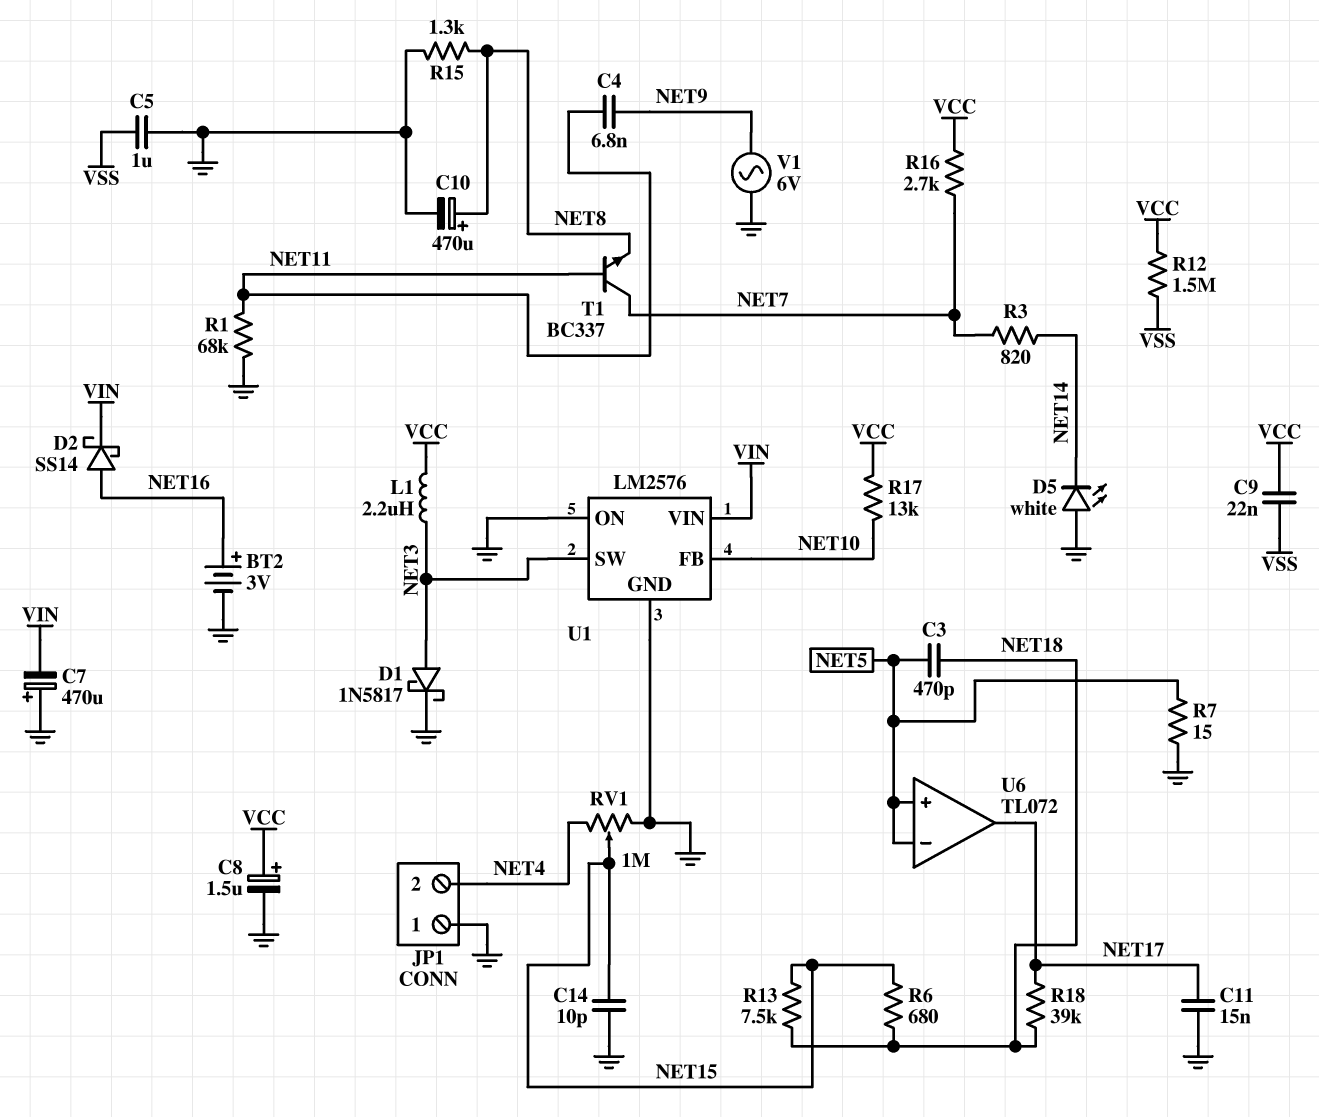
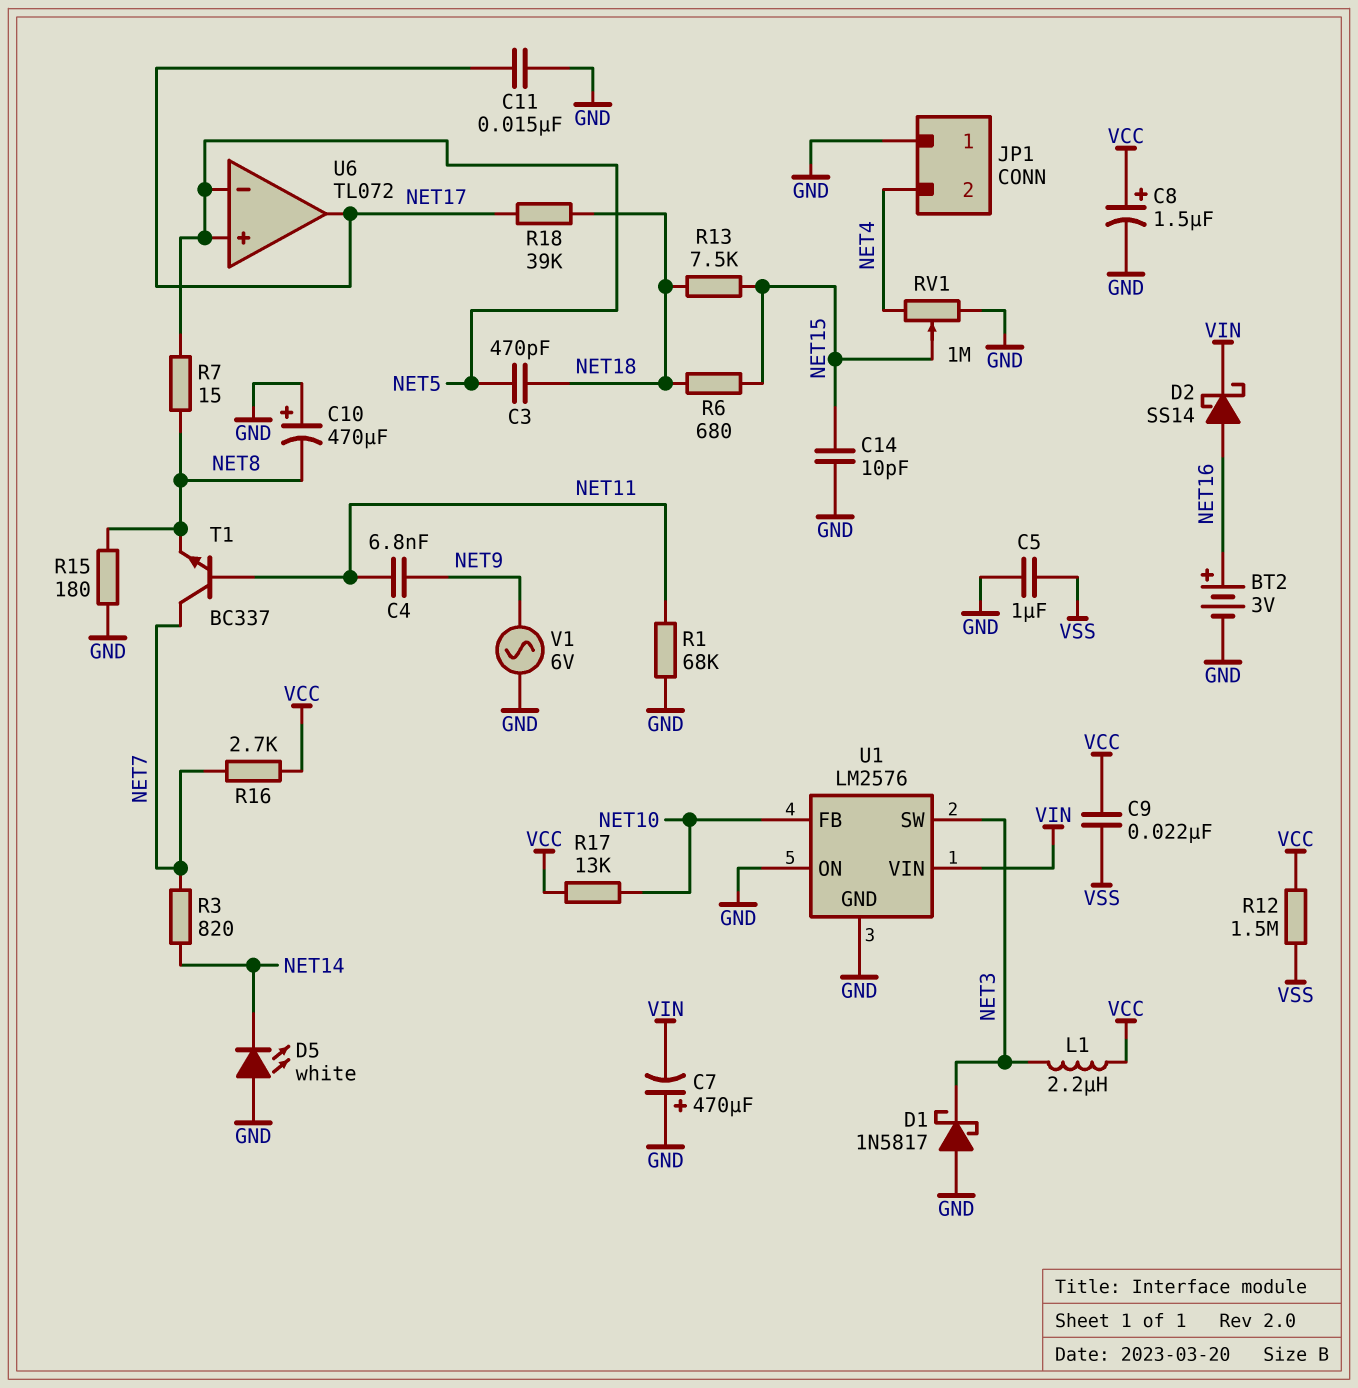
C10: 470uF (plus NET8, minus GND) -> 470uF (plus GND, minus NET8)
D1: schottky 1N5817 (A NET3, K GND) -> schottky 1N5817 (A GND, K NET3)
R7: 15 (GND, NET5) -> 15 (NET5, NET8)
R15: 1.3k (GND, NET8) -> 180 (GND, NET8)

